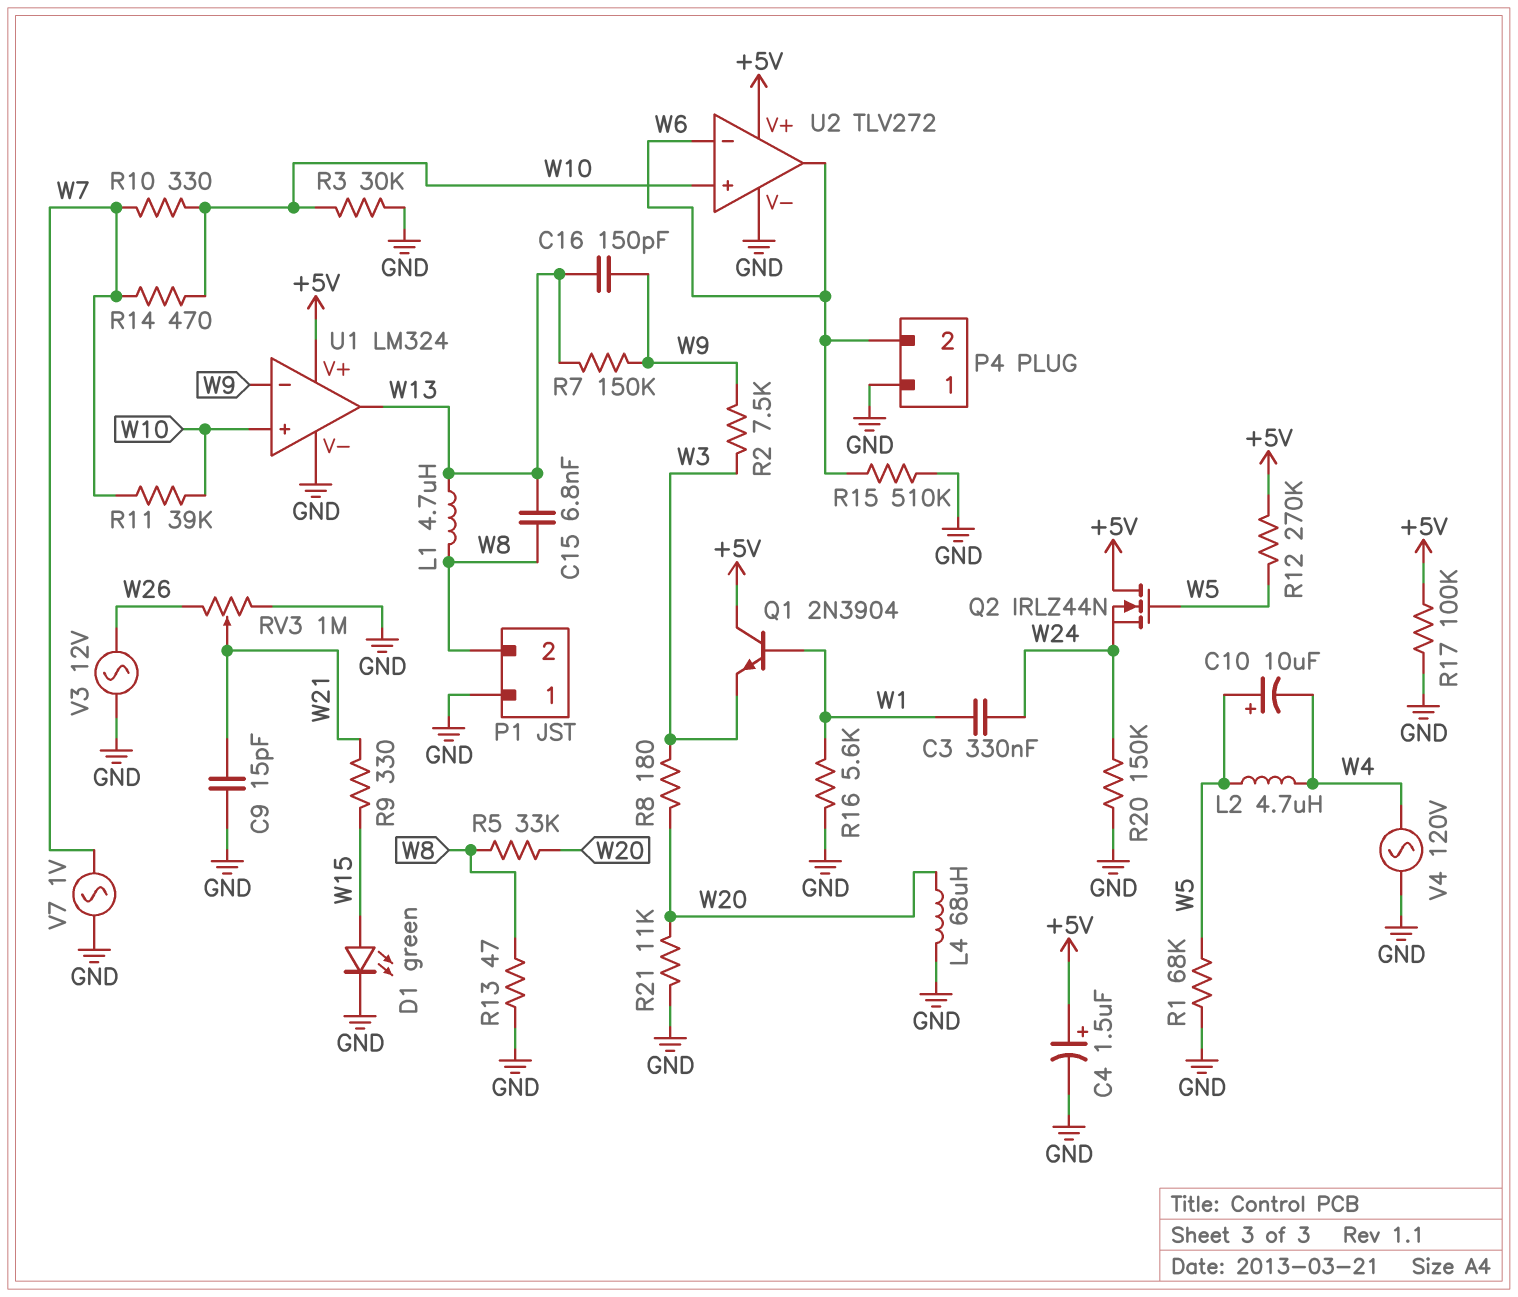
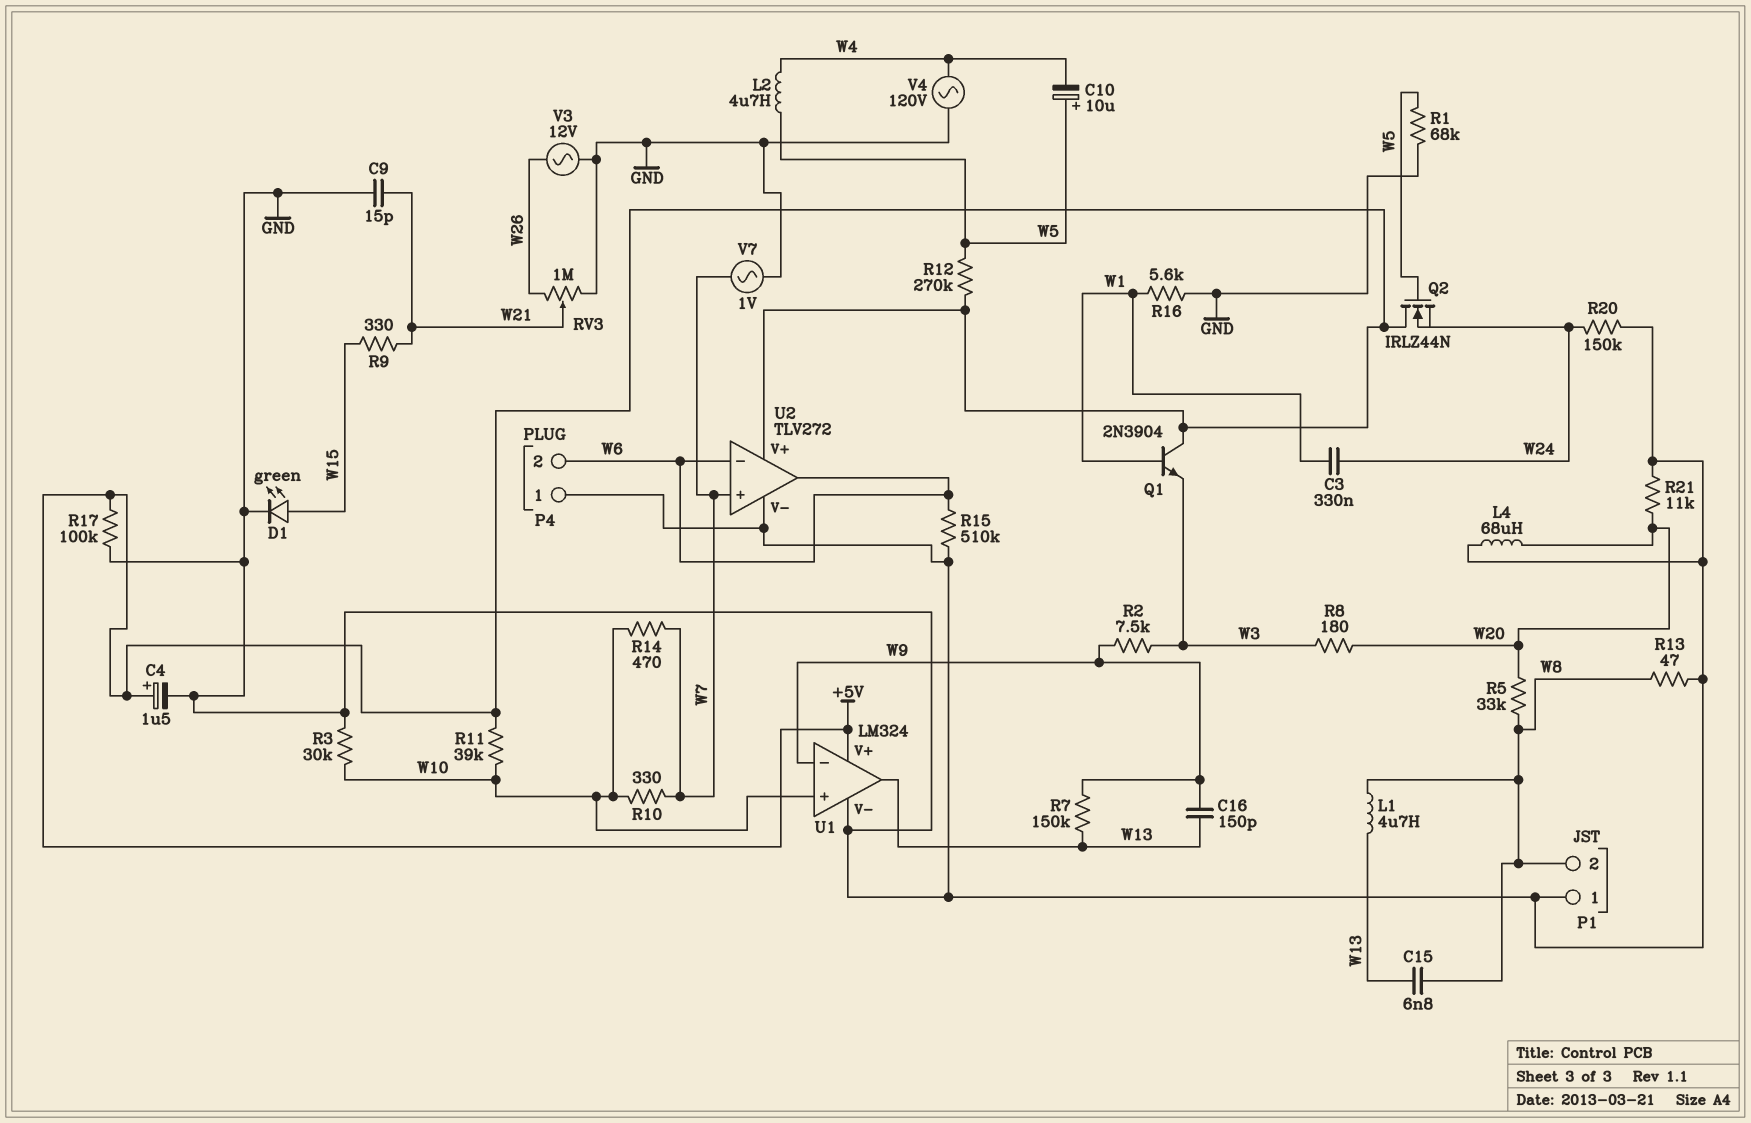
R11: 39k (W7, W10) -> 39k (+5V, W10)
U2 pin in+: W10 -> W7

